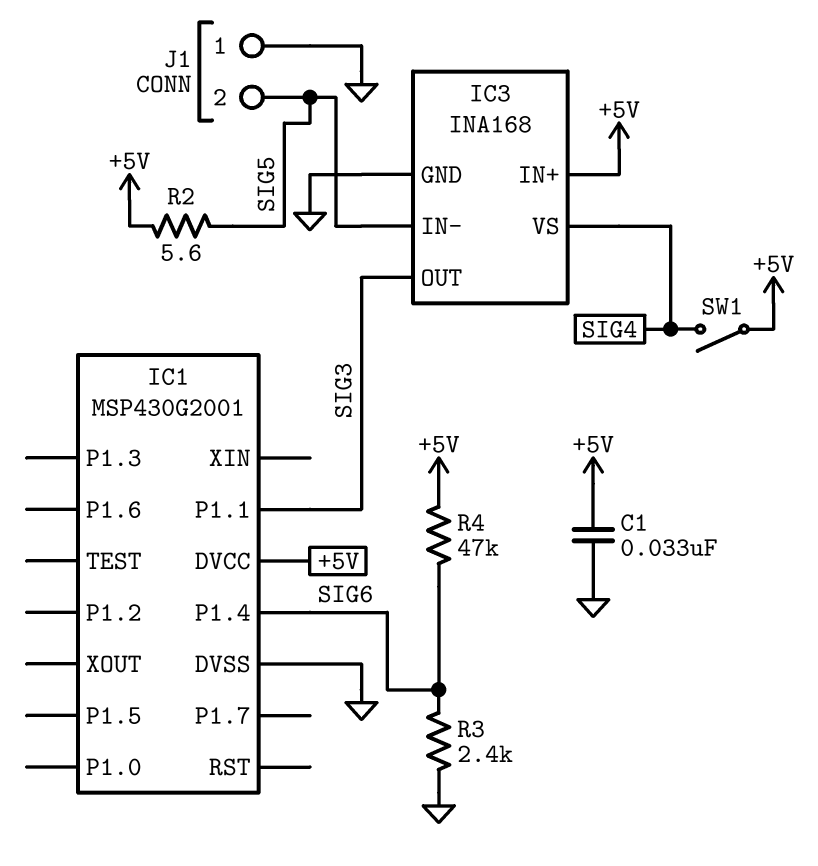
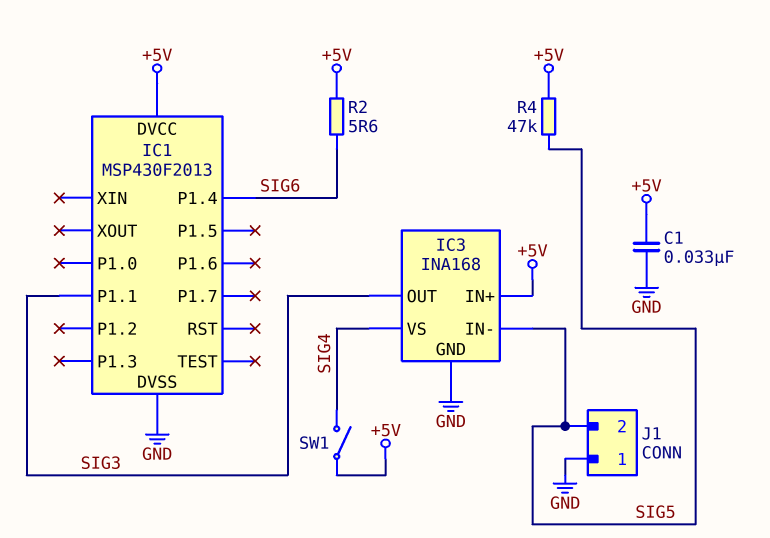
IC1: MSP430G2001 -> MSP430F2013
R2: 5.6 (+5V, SIG5) -> 5.6 (+5V, SIG6)
R3: 2.4k (GND, SIG6) -> none
R4: 47k (+5V, SIG6) -> 47k (+5V, SIG5)

